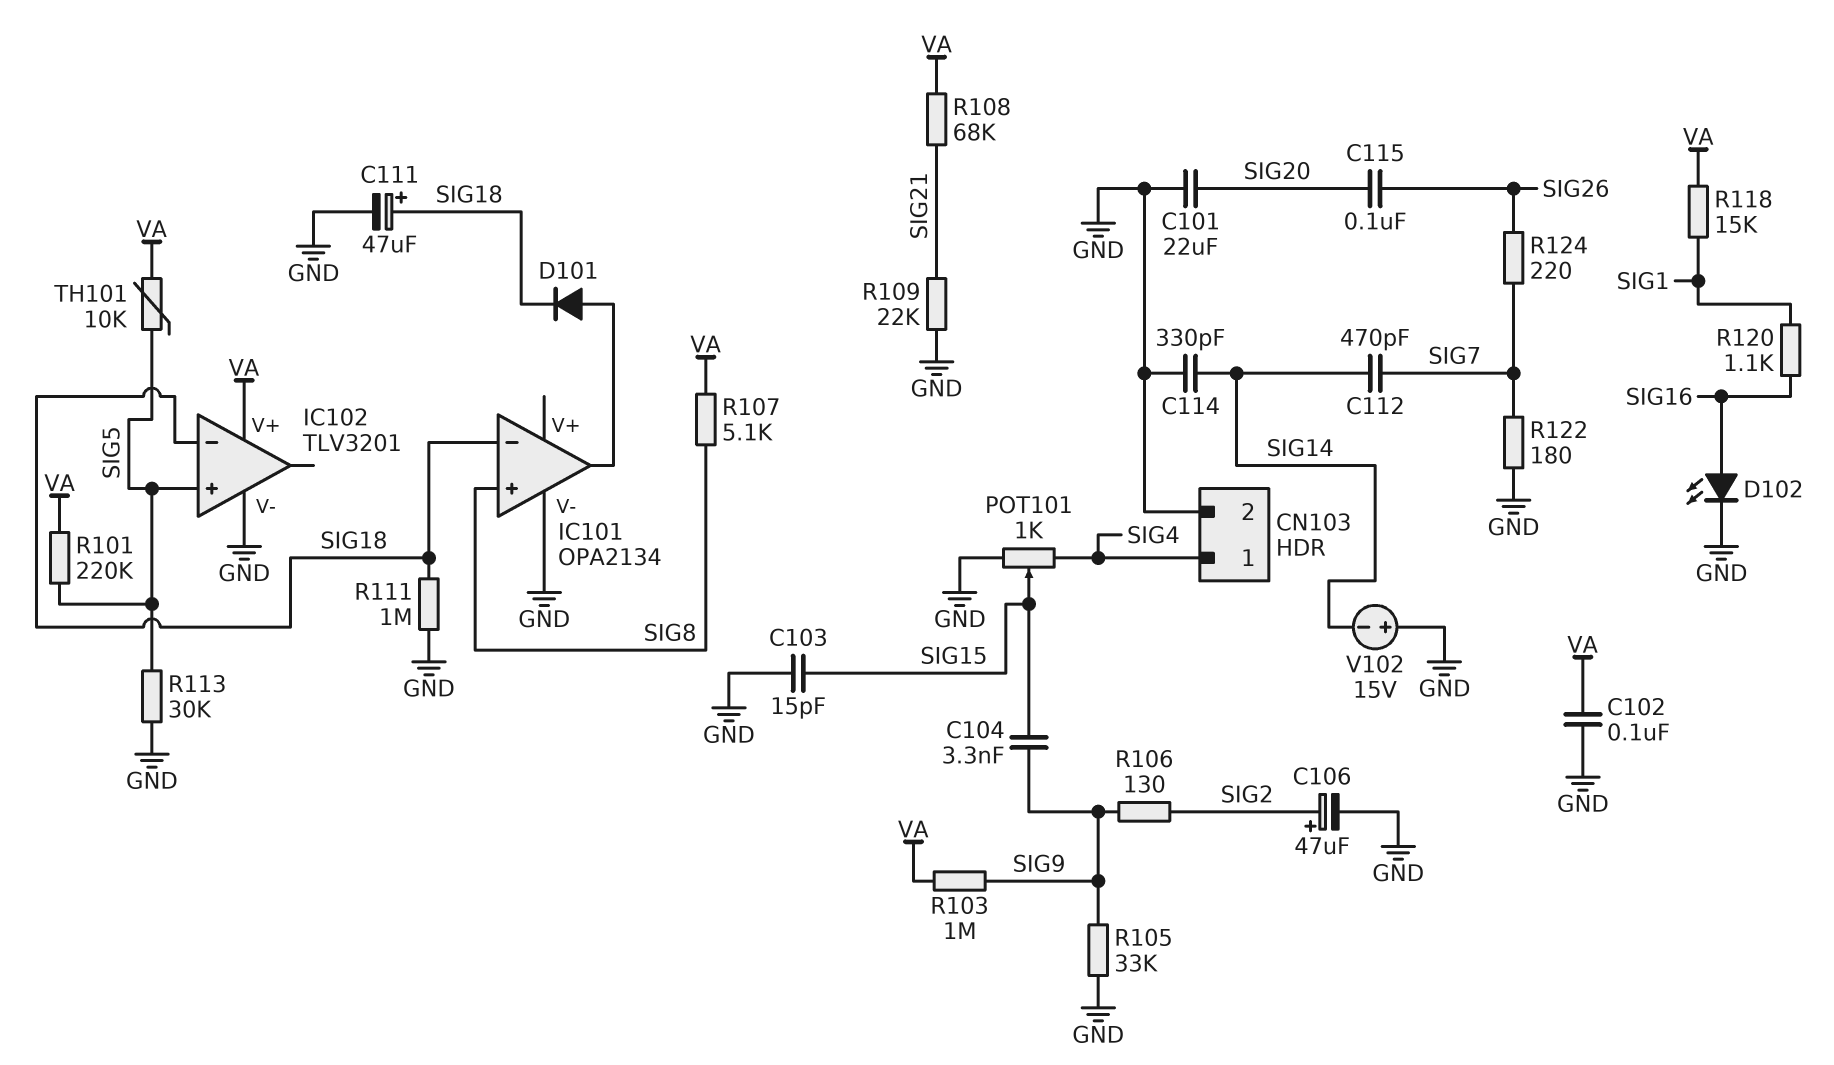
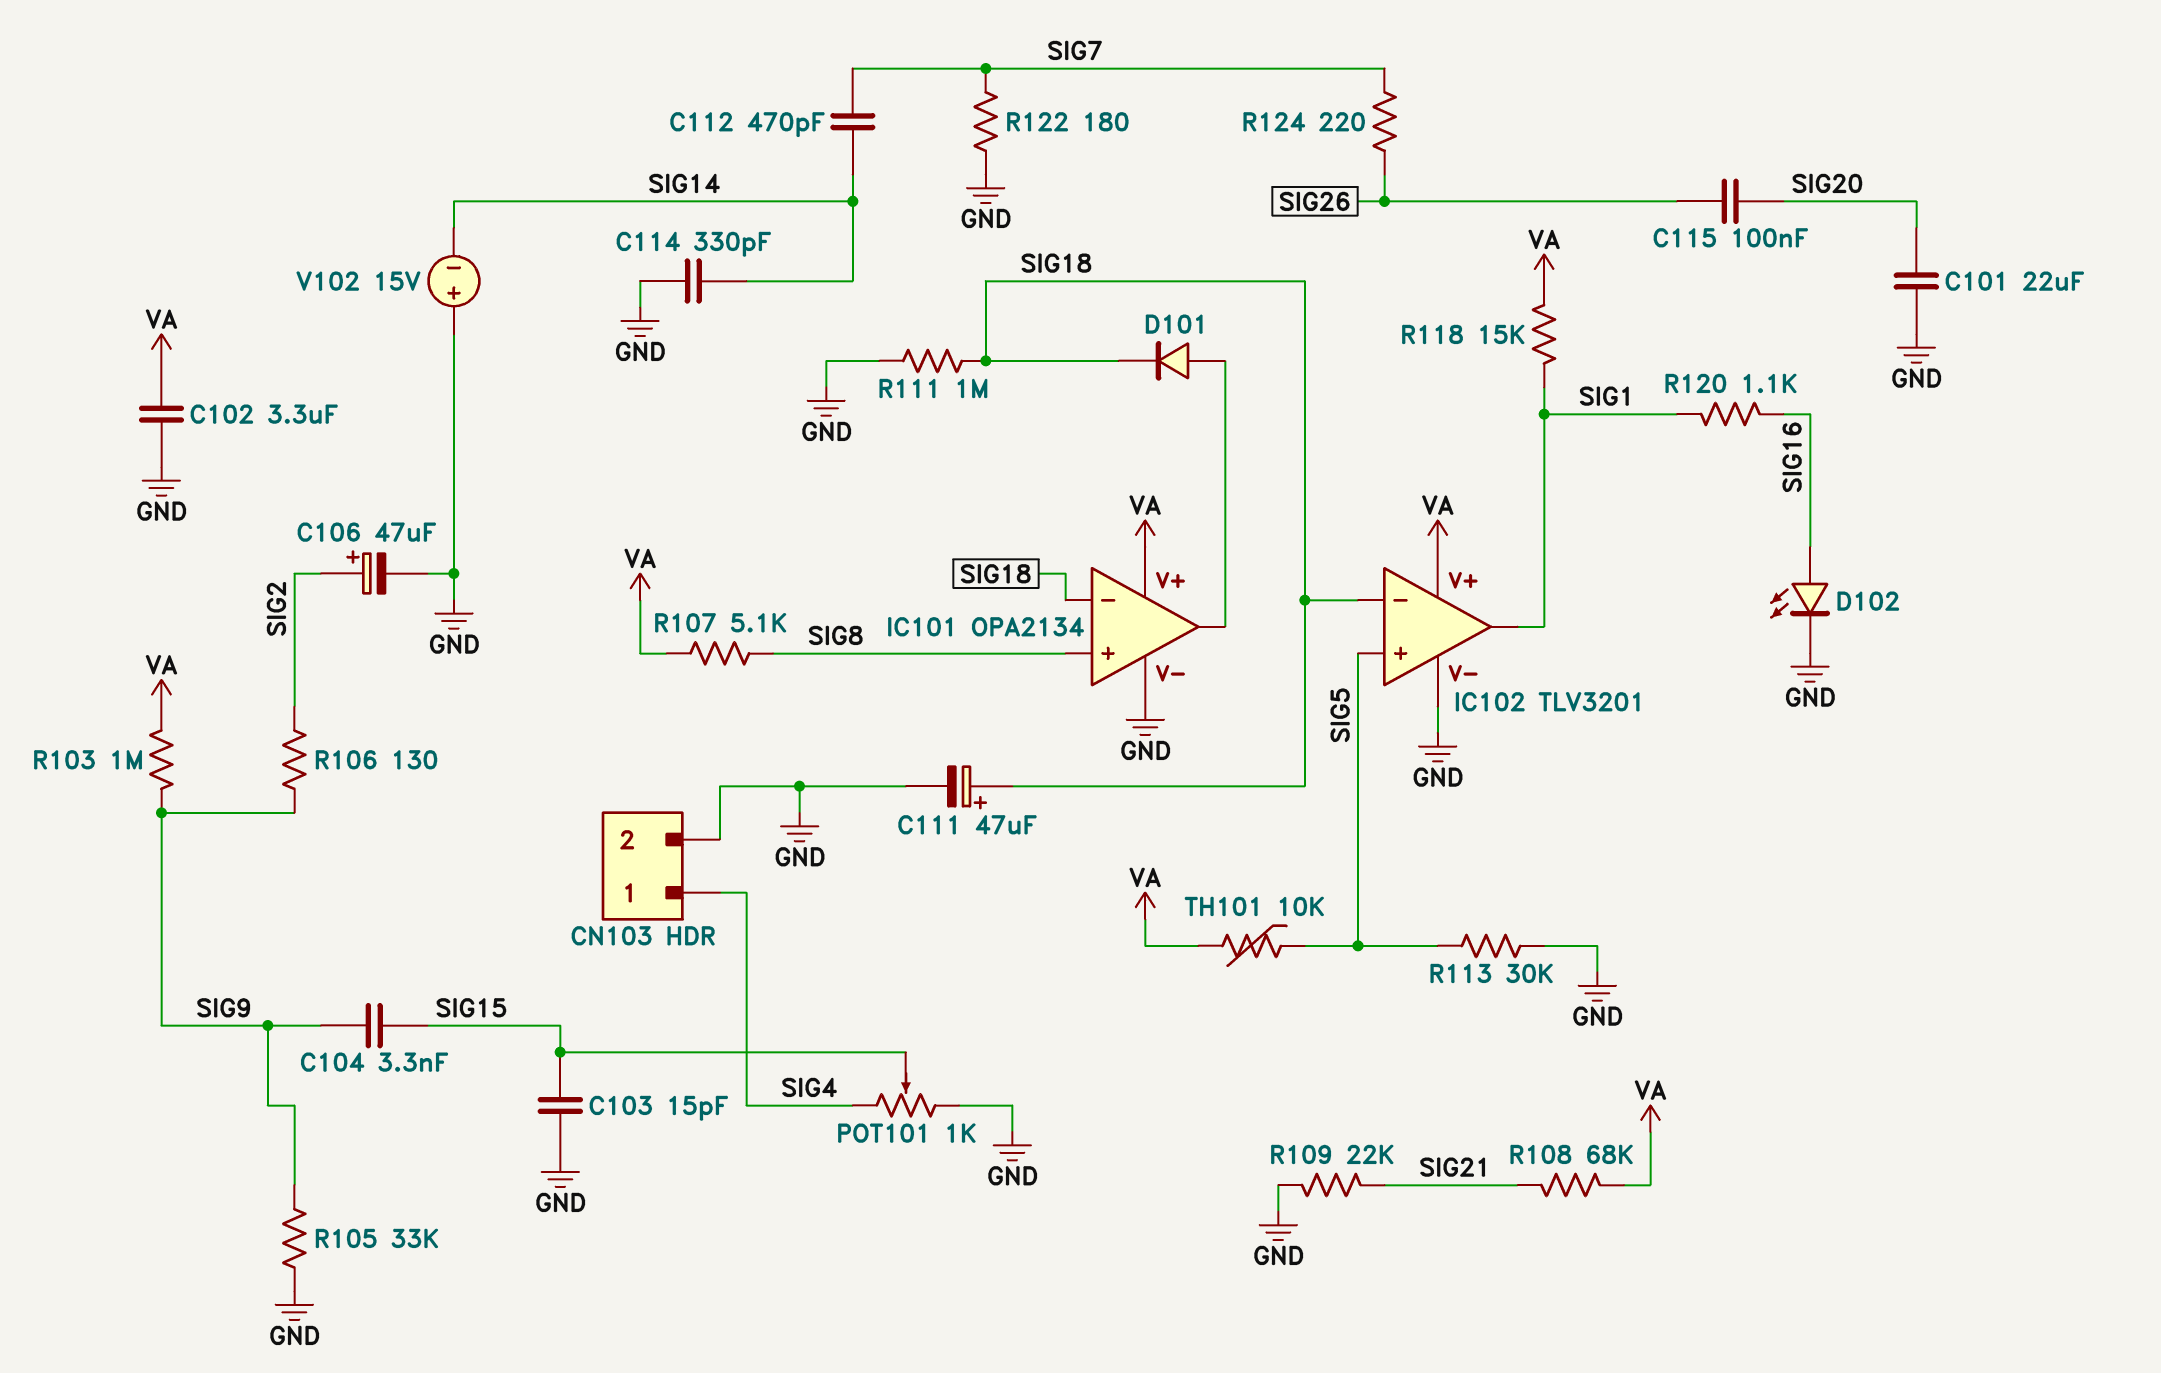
C102: 100nF (GND, VA) -> 3.3uF (GND, VA)
IC101 pin V+: none -> VA
IC102 pin out: none -> SIG1
R101: 220k (SIG5, VA) -> none

